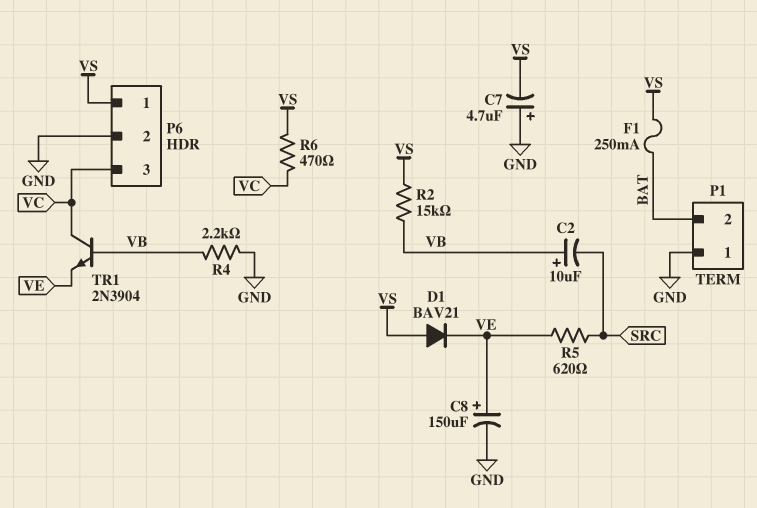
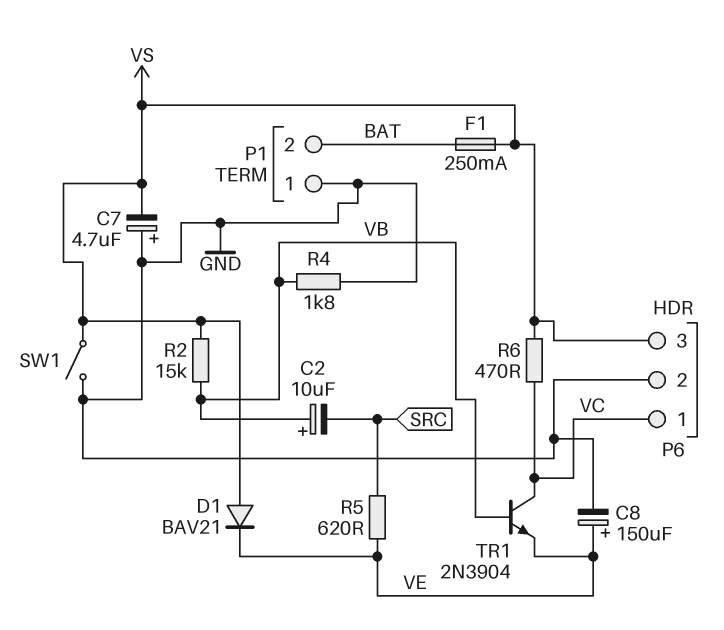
P6 pin 1: VS -> VC
P6 pin 3: VC -> VS
R4: 2.2k (GND, VB) -> 1.8k (GND, VB)
SW1: none -> switch (GND, VS)

